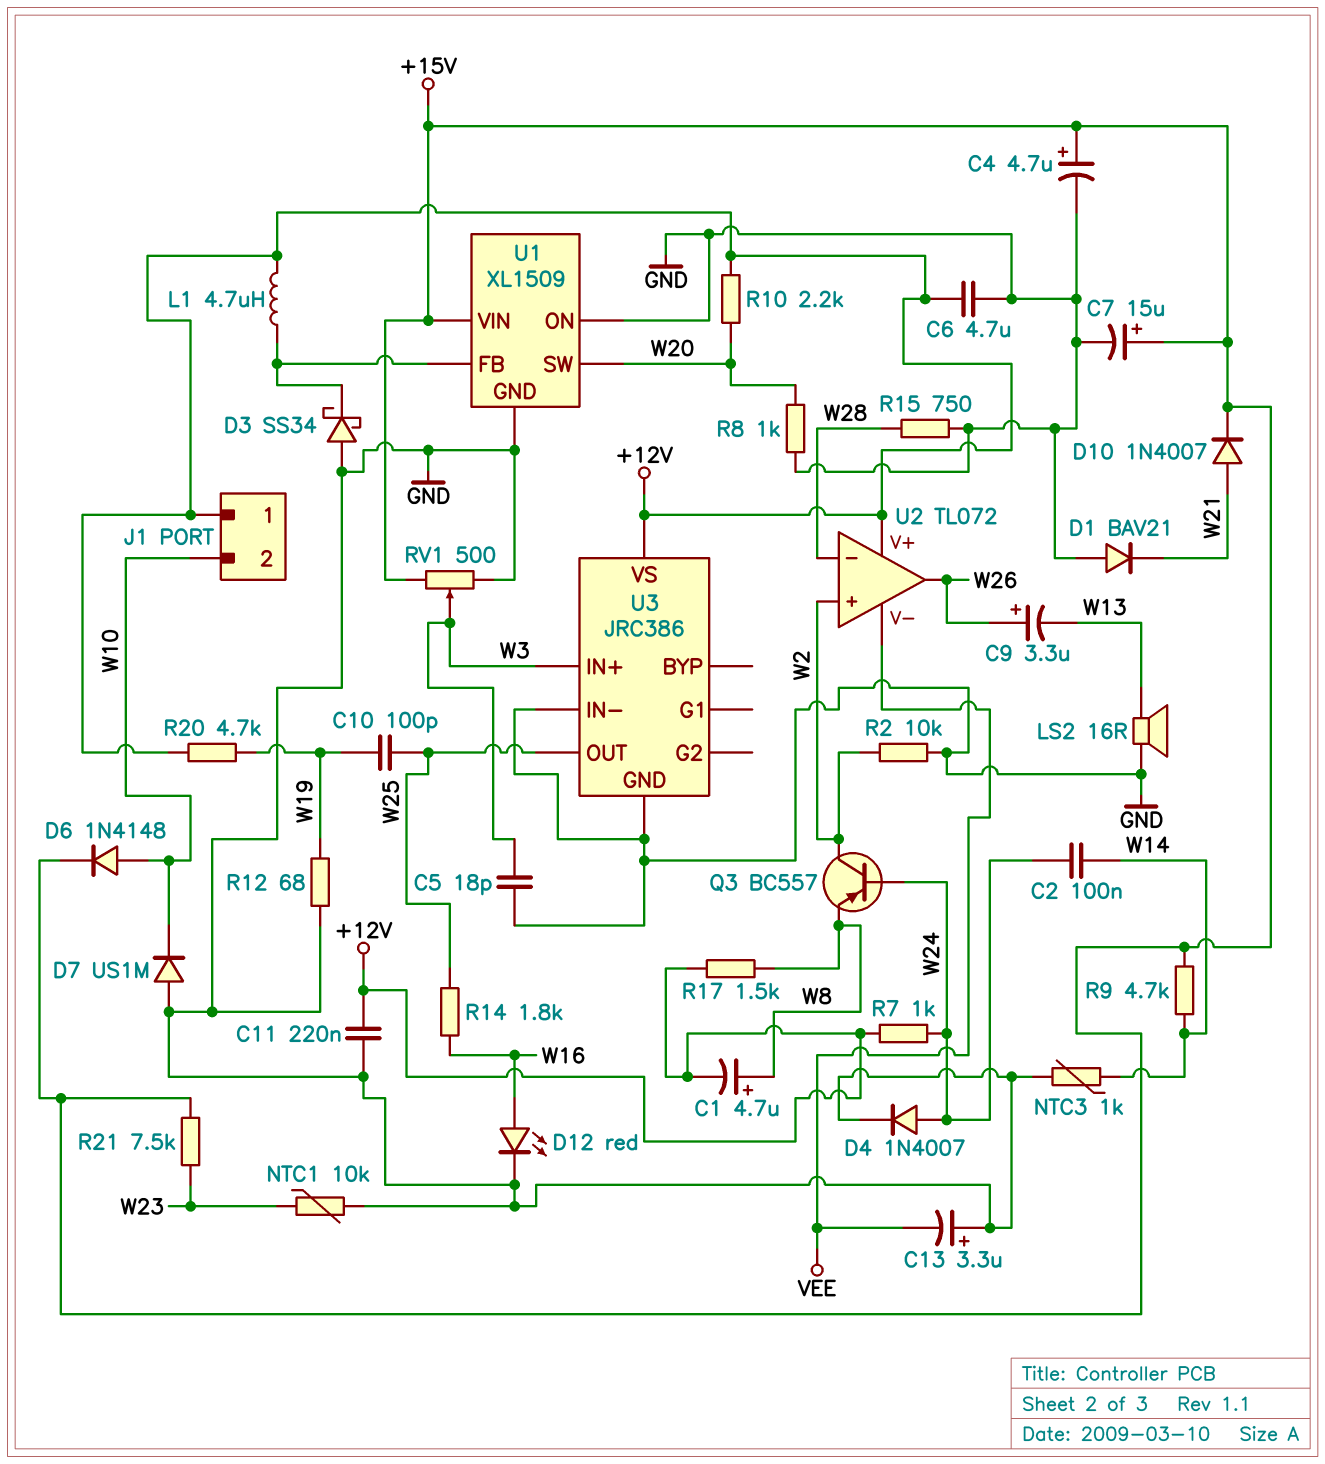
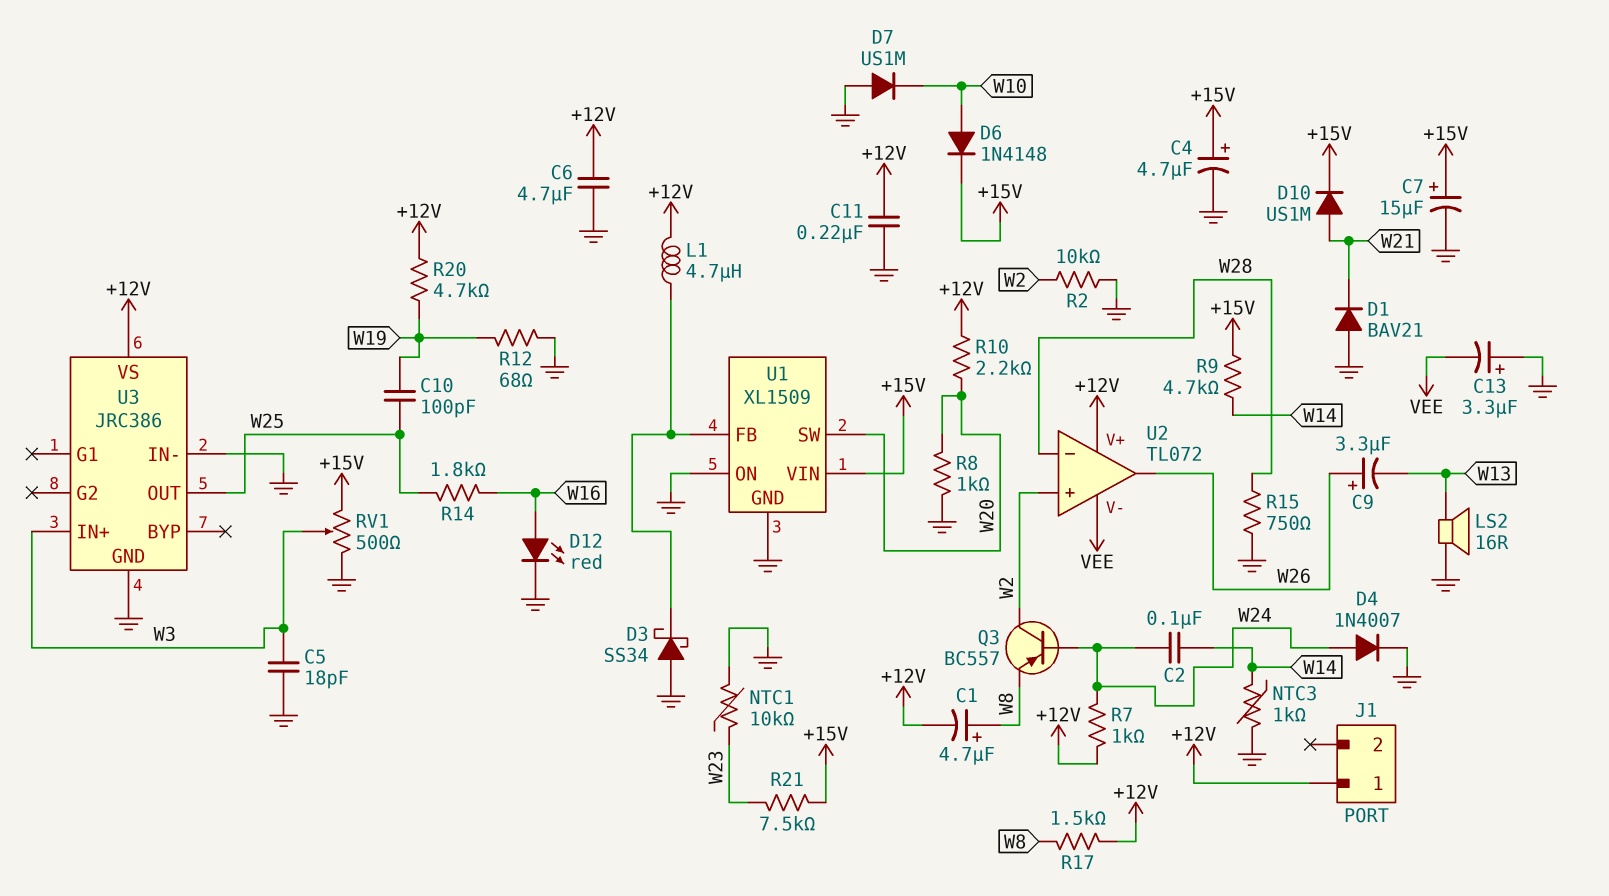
D10: diode 1N4007 (A W21, K +15V) -> diode US1M (A W21, K +15V)
J1 pin 2: W10 -> none

